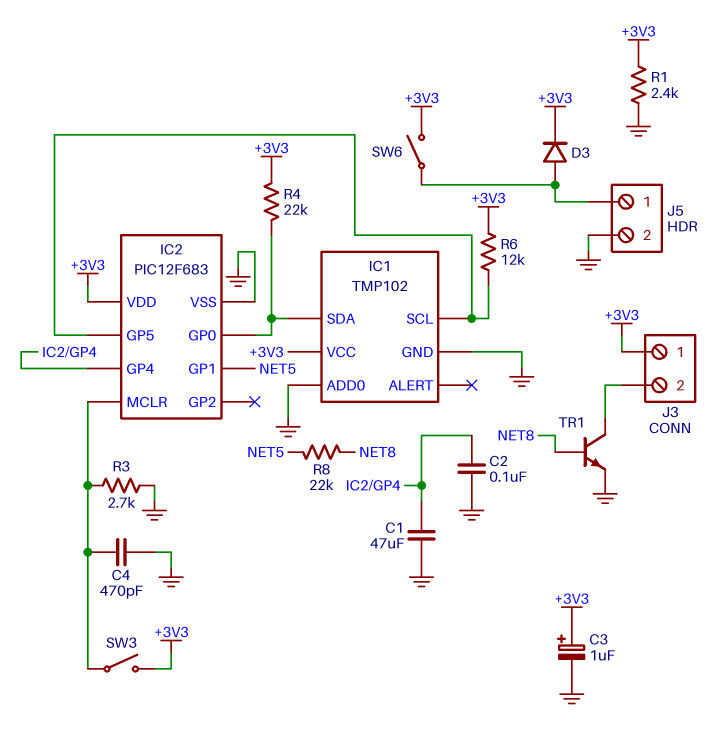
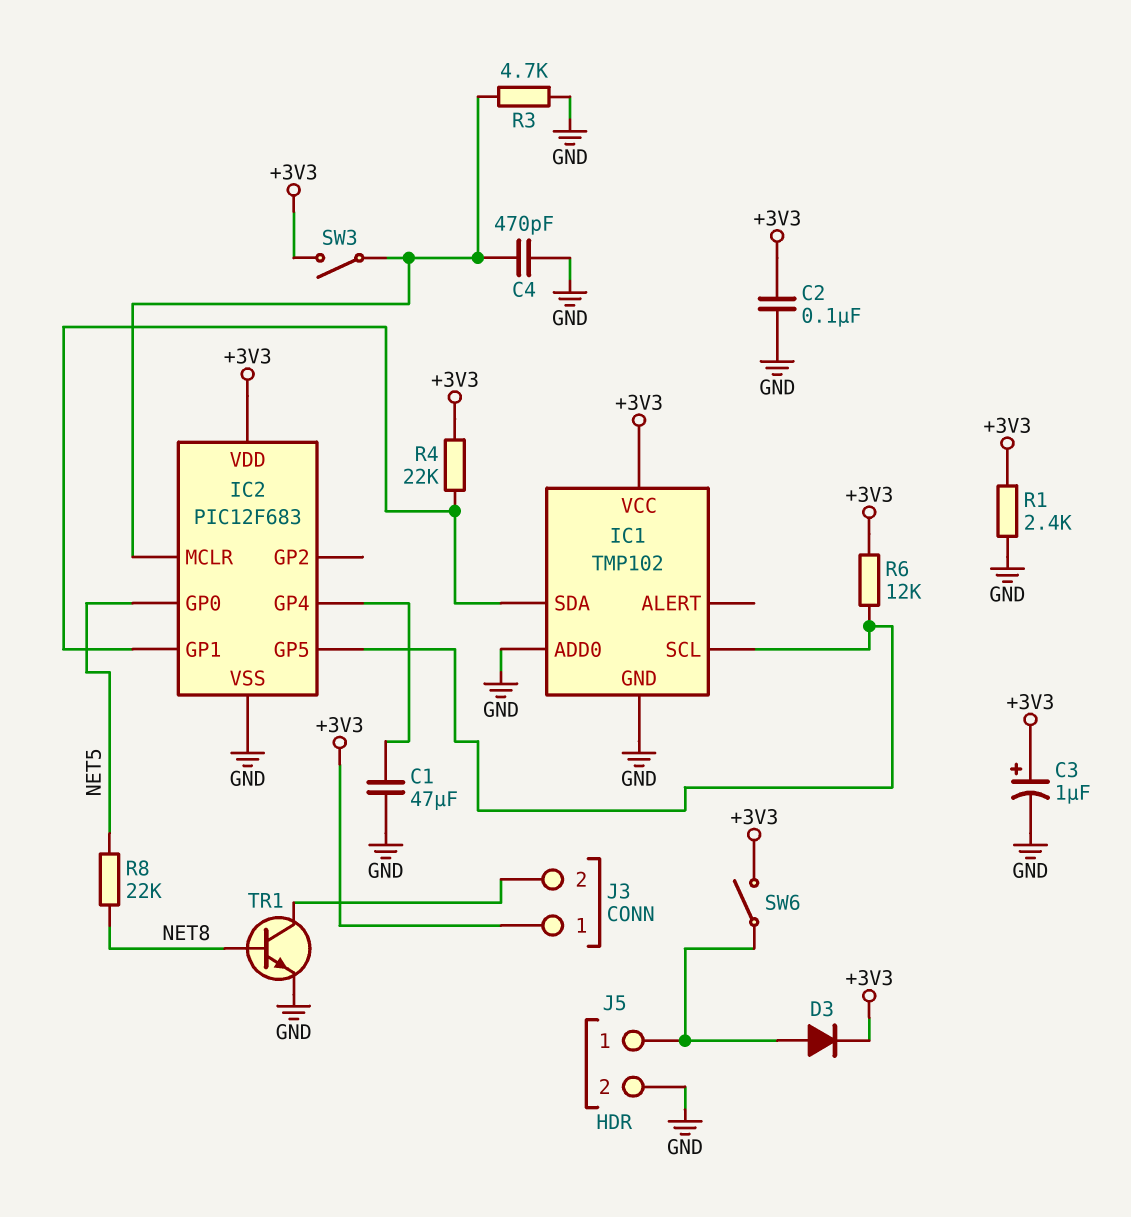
C2: 100nF (GND, IC2/GP4) -> 100nF (+3V3, GND)
IC2 pin GP0: IC1/SDA -> NET5
IC2 pin GP1: NET5 -> IC1/SDA
R3: 2.7k (GND, IC2/MCLR) -> 4.7k (GND, IC2/MCLR)

